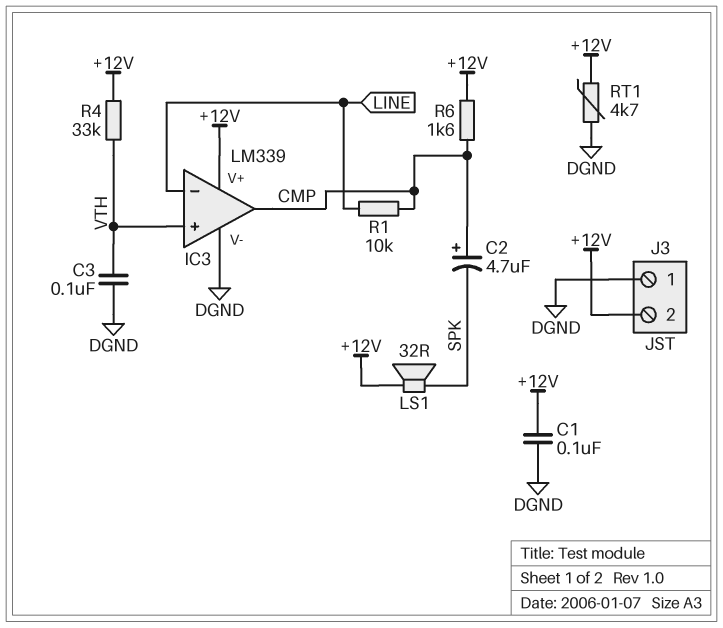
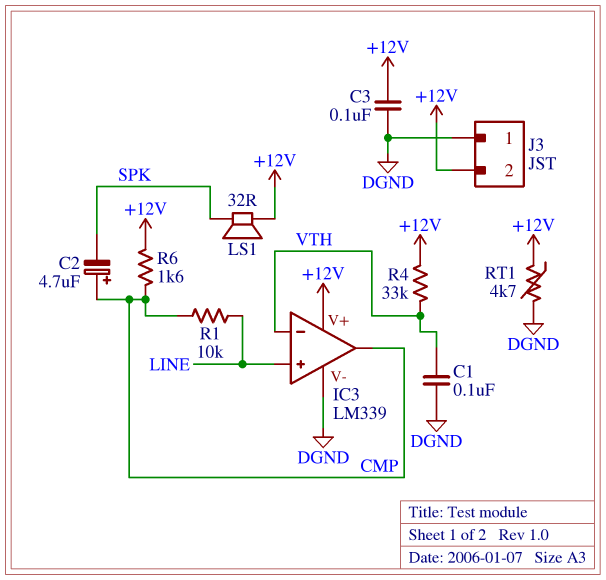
C1: 100nF (+12V, DGND) -> 100nF (DGND, VTH)
C3: 100nF (DGND, VTH) -> 100nF (+12V, DGND)
IC3 pin in+: VTH -> LINE
IC3 pin in-: LINE -> VTH

